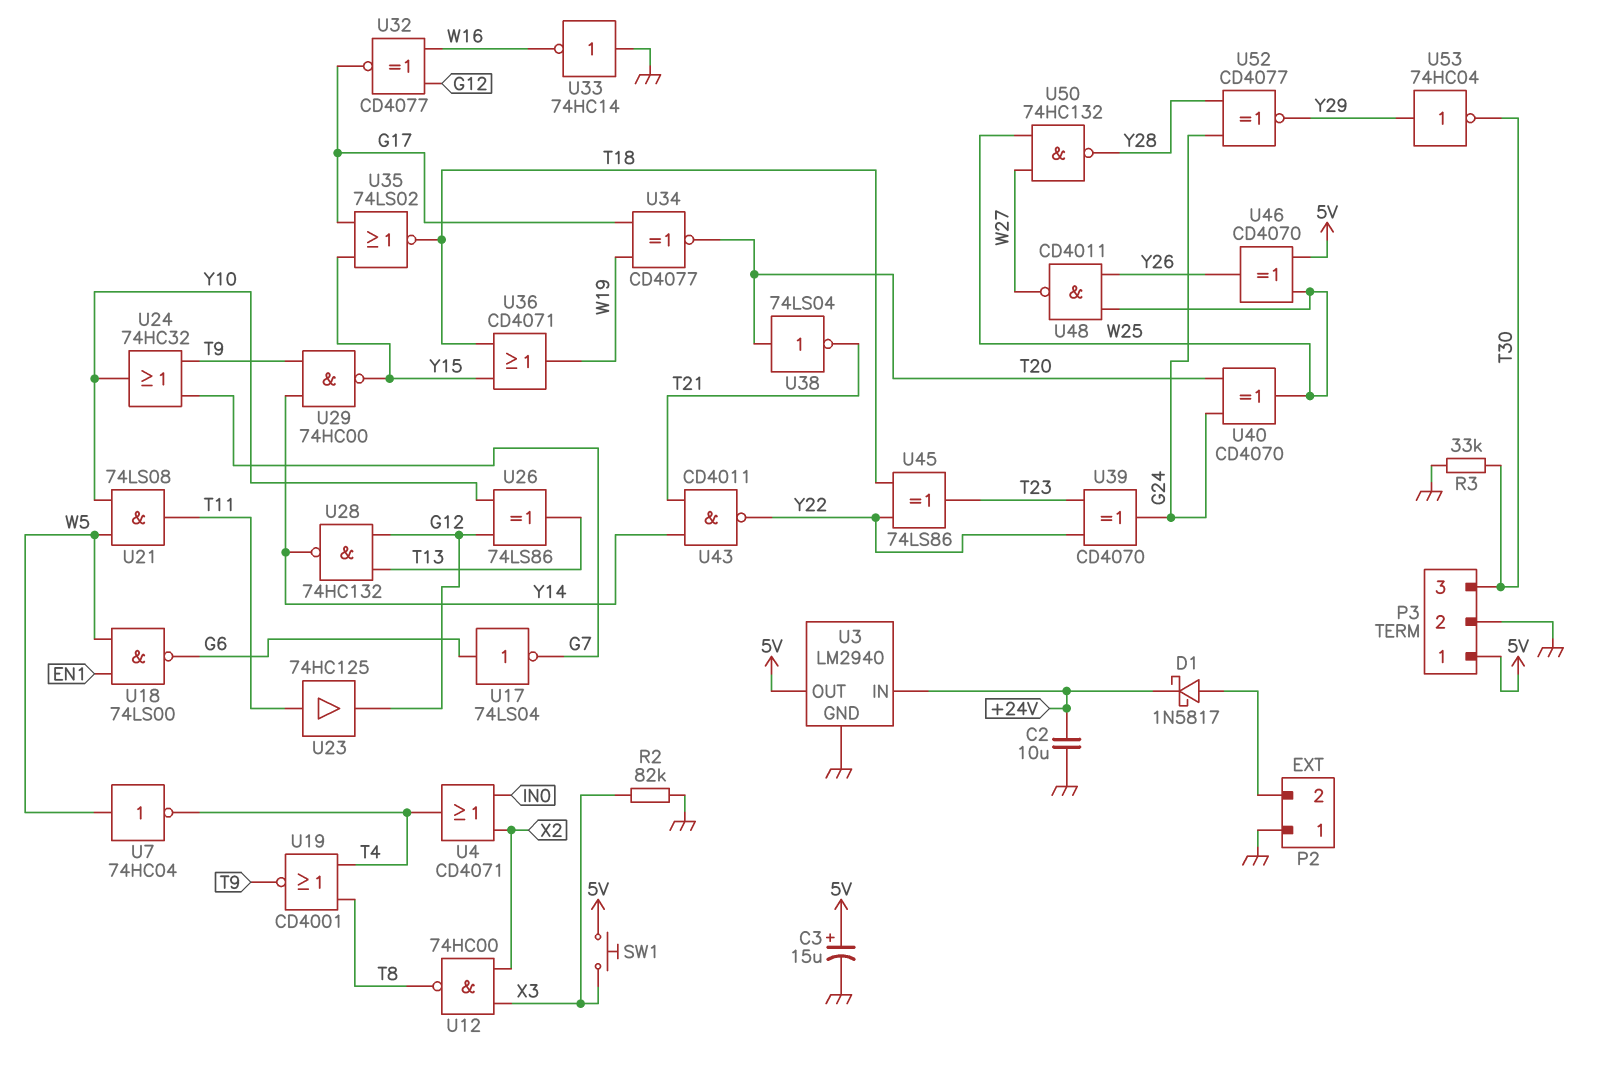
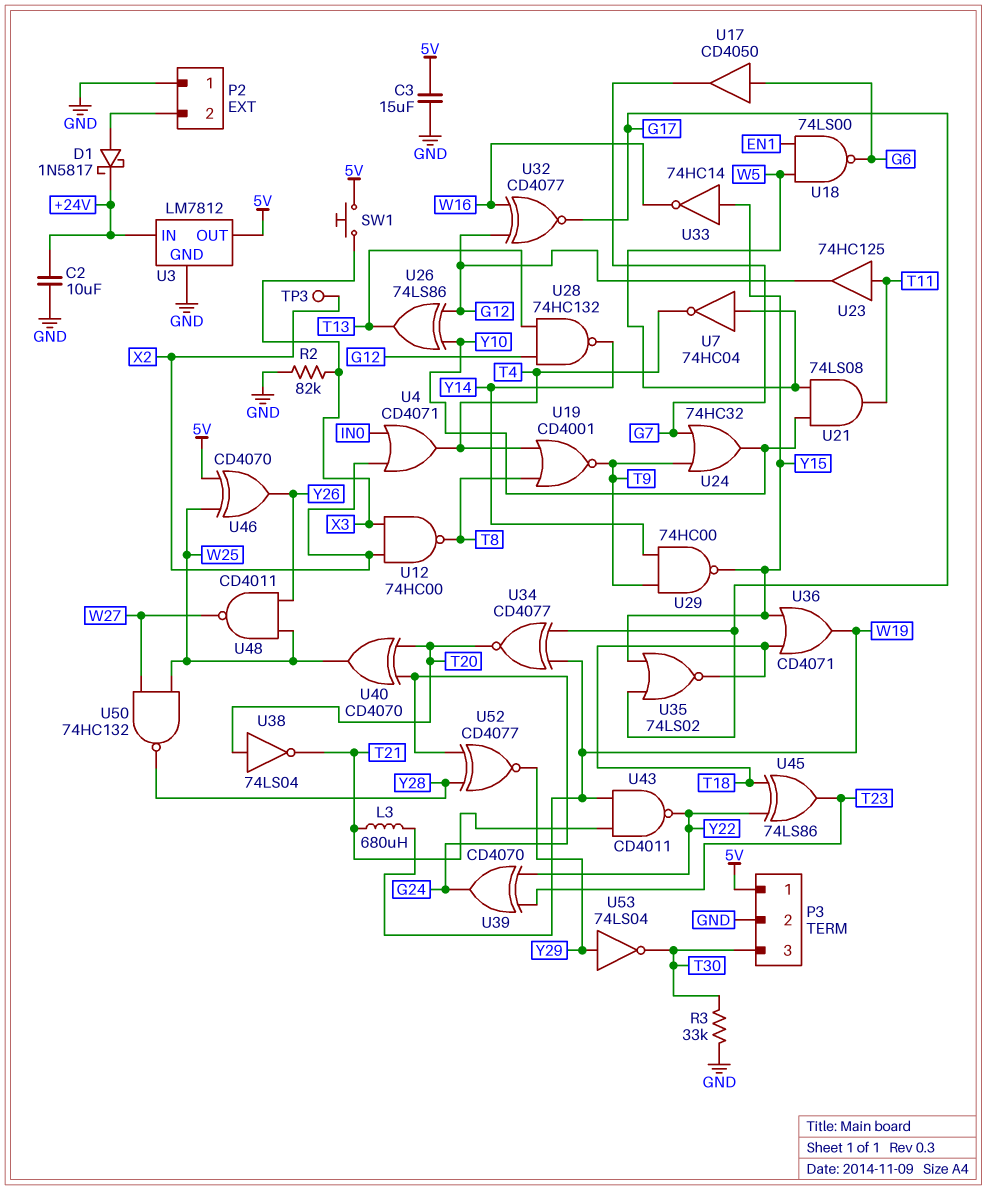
C3: 15uF (plus 5V, minus GND) -> 15uF (5V, GND)
L3: none -> 680uH (T21, W19)
TP3: none -> test point (X2)
U3: LM2940 -> LM7812
U17: NOT 74LS04 (in G6, out G7) -> buffer CD4050 (in G6, out G7)
U33: NOT 74HC14 (in GND, out W16) -> NOT 74HC14 (in Y15, out W16)
U43: NAND CD4011 (in T21, in Y14, out Y22) -> NAND CD4011 (in T21, in W19, out Y22)
U53: NOT 74HC04 (in Y29, out T30) -> NOT 74LS04 (in Y29, out T30)

